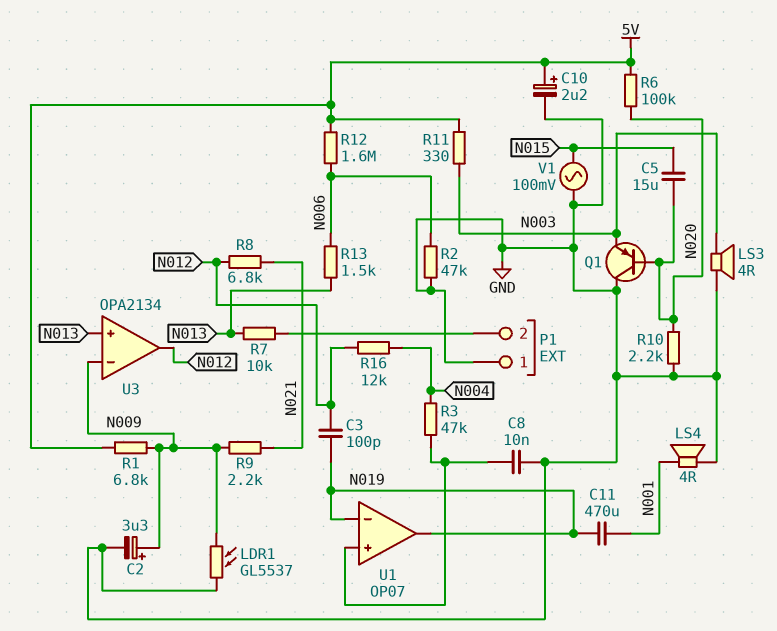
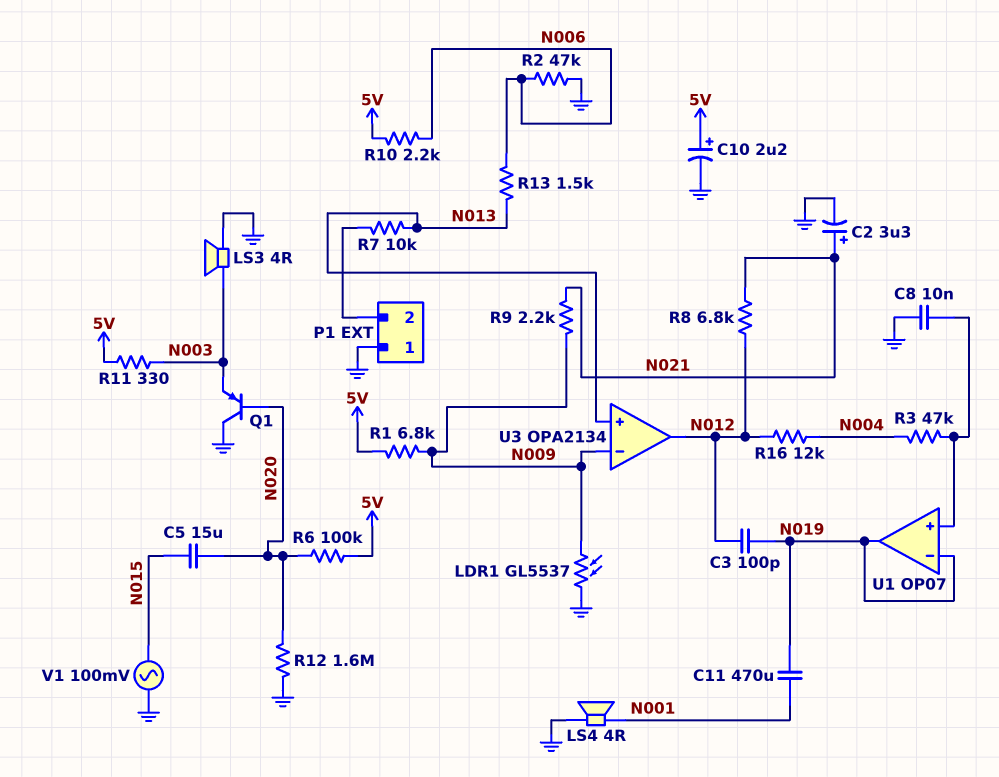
C2: 3.3uF (plus N009, minus GND) -> 3.3uF (plus N021, minus GND)
R10: 2.2k (GND, N020) -> 2.2k (5V, N006)
R12: 1.6M (5V, N006) -> 1.6M (GND, N020)

